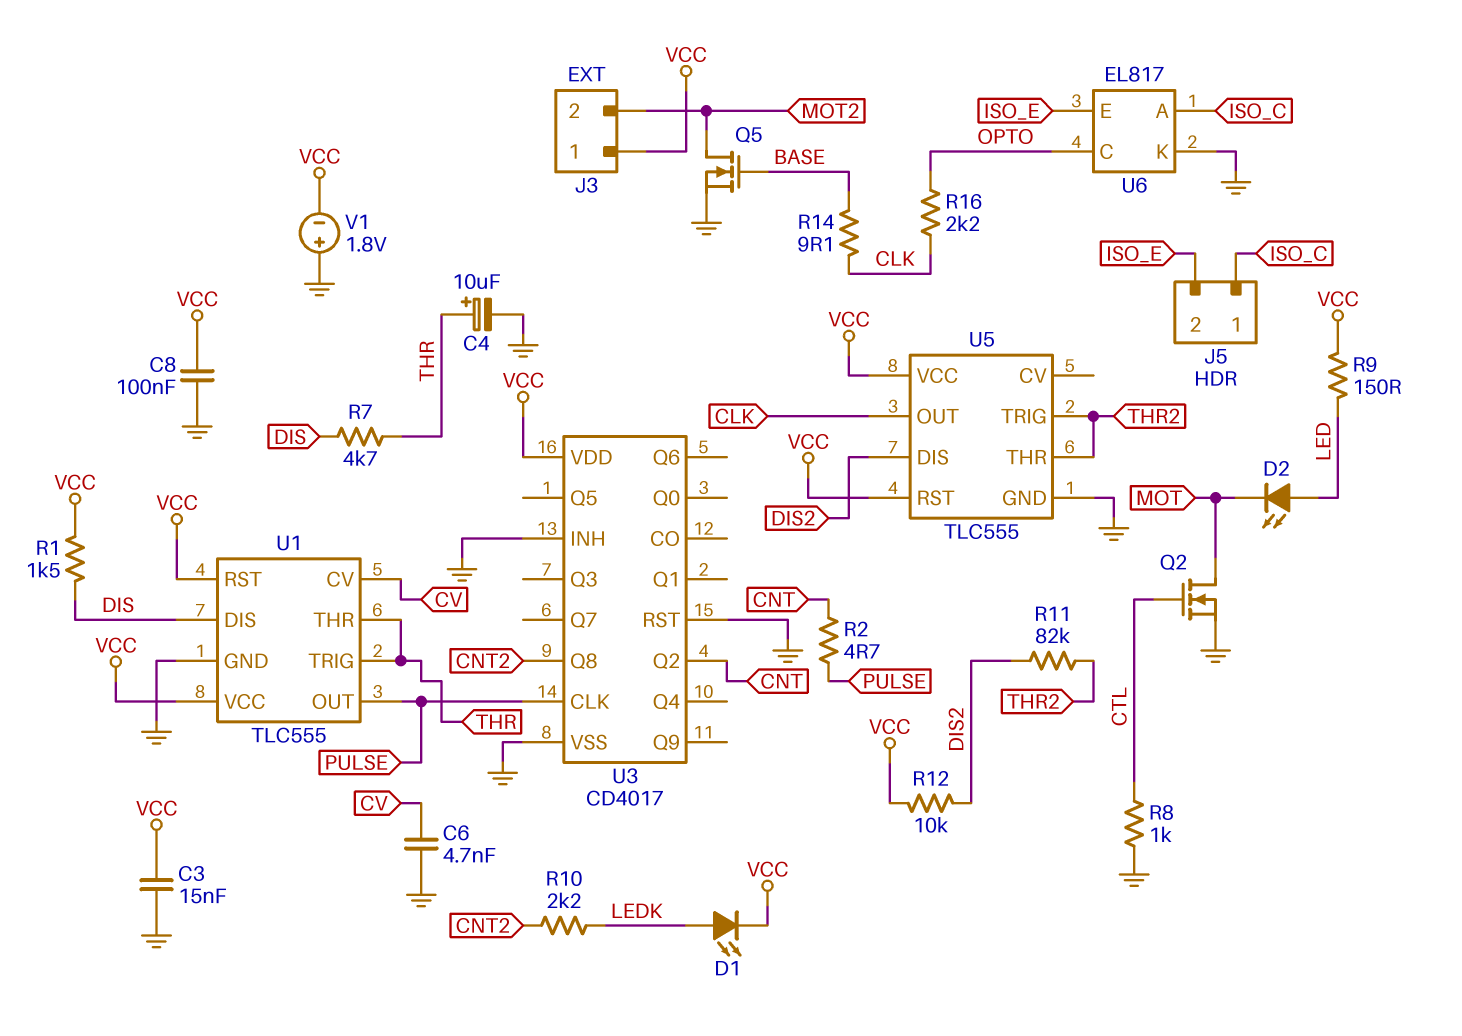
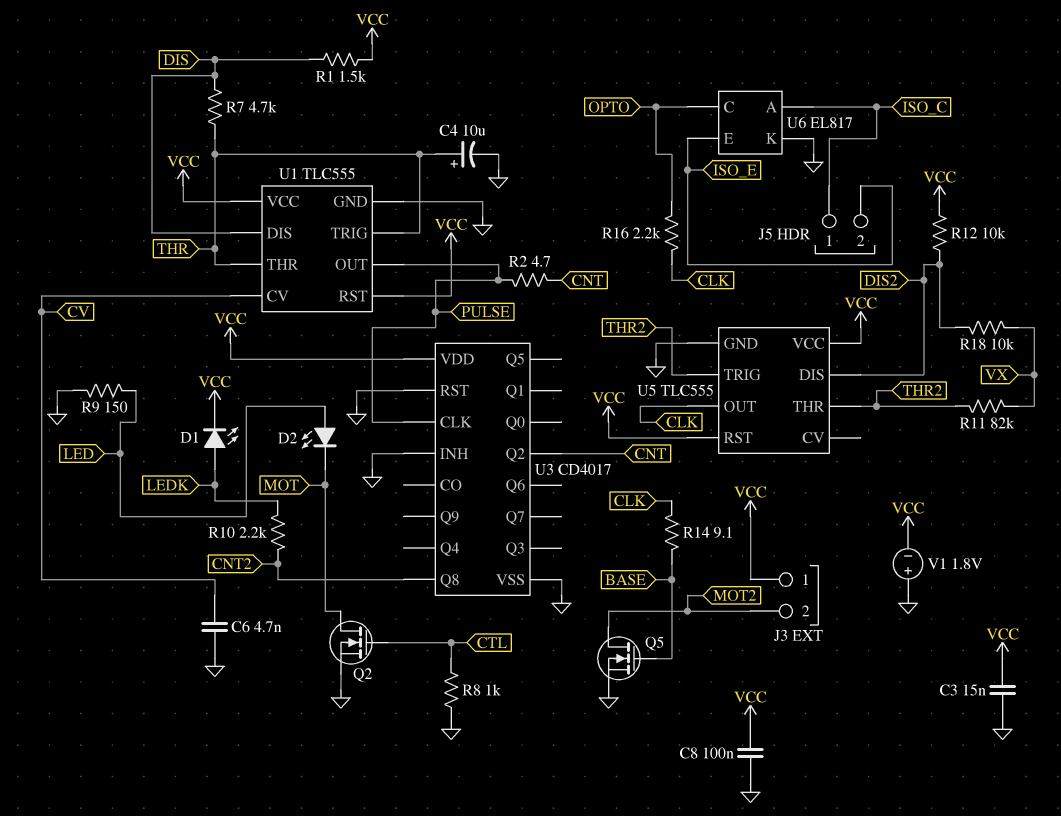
R9: 150 (LED, VCC) -> 150 (GND, LED)
R11: 82k (DIS2, THR2) -> 82k (THR2, VX)
R18: none -> 10k (DIS2, VX)

